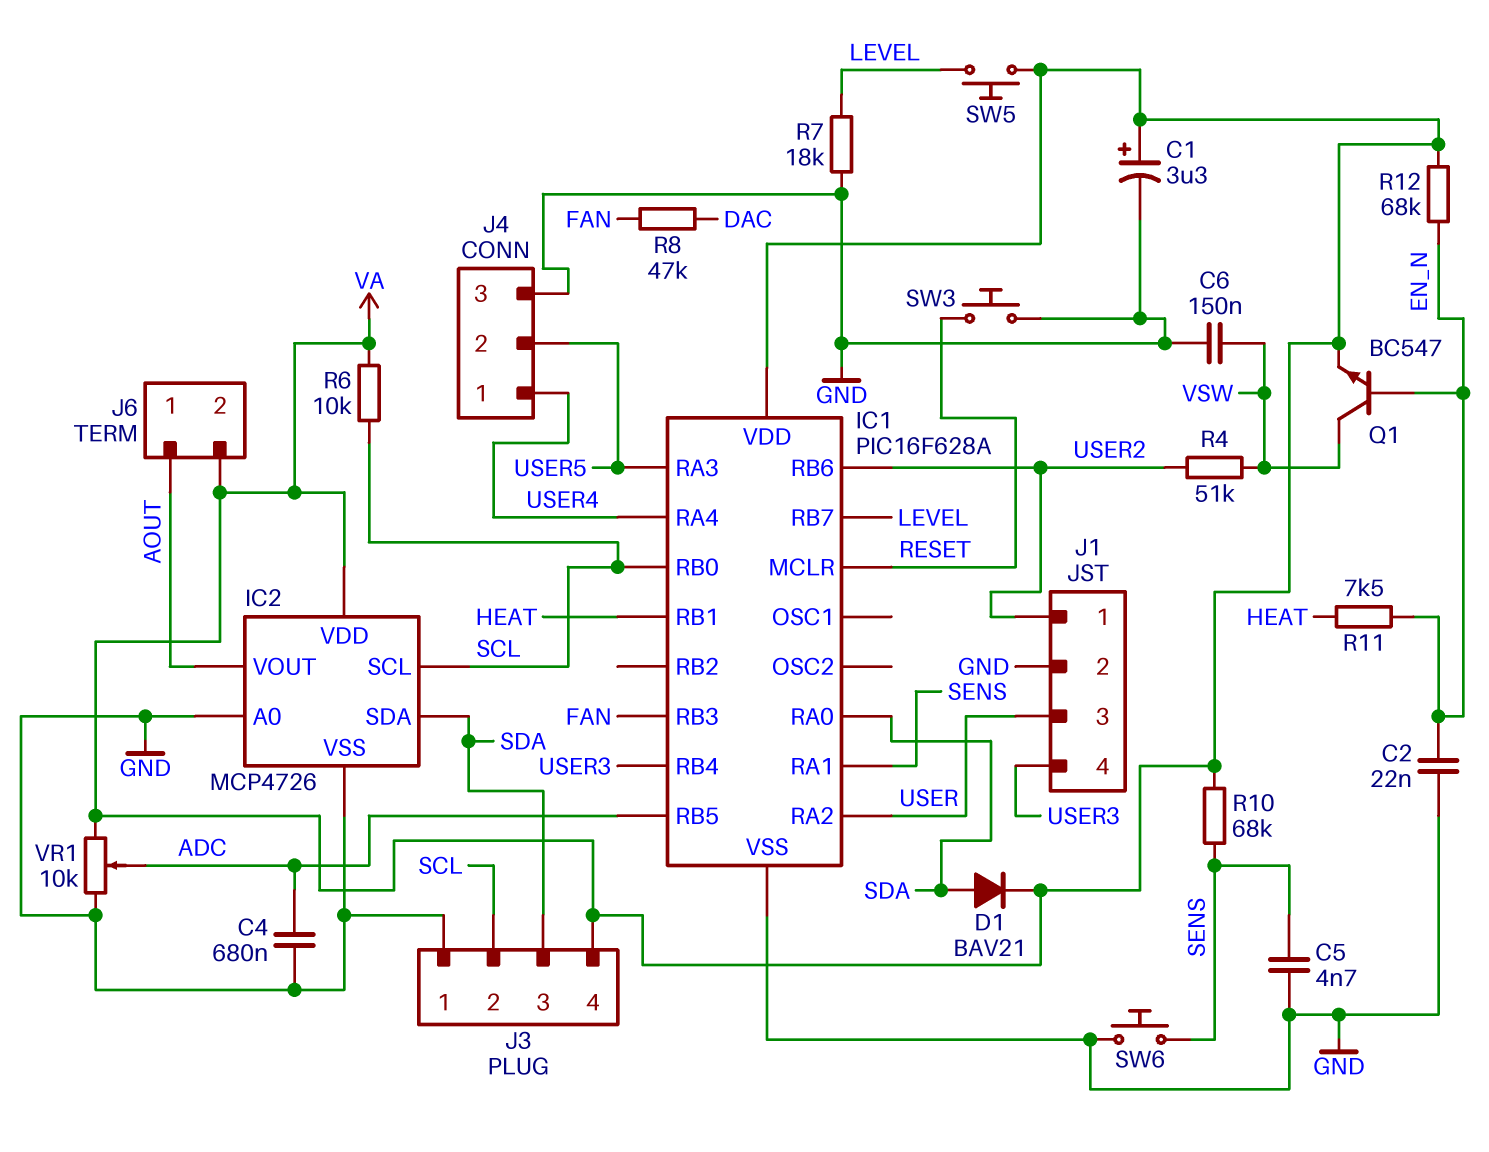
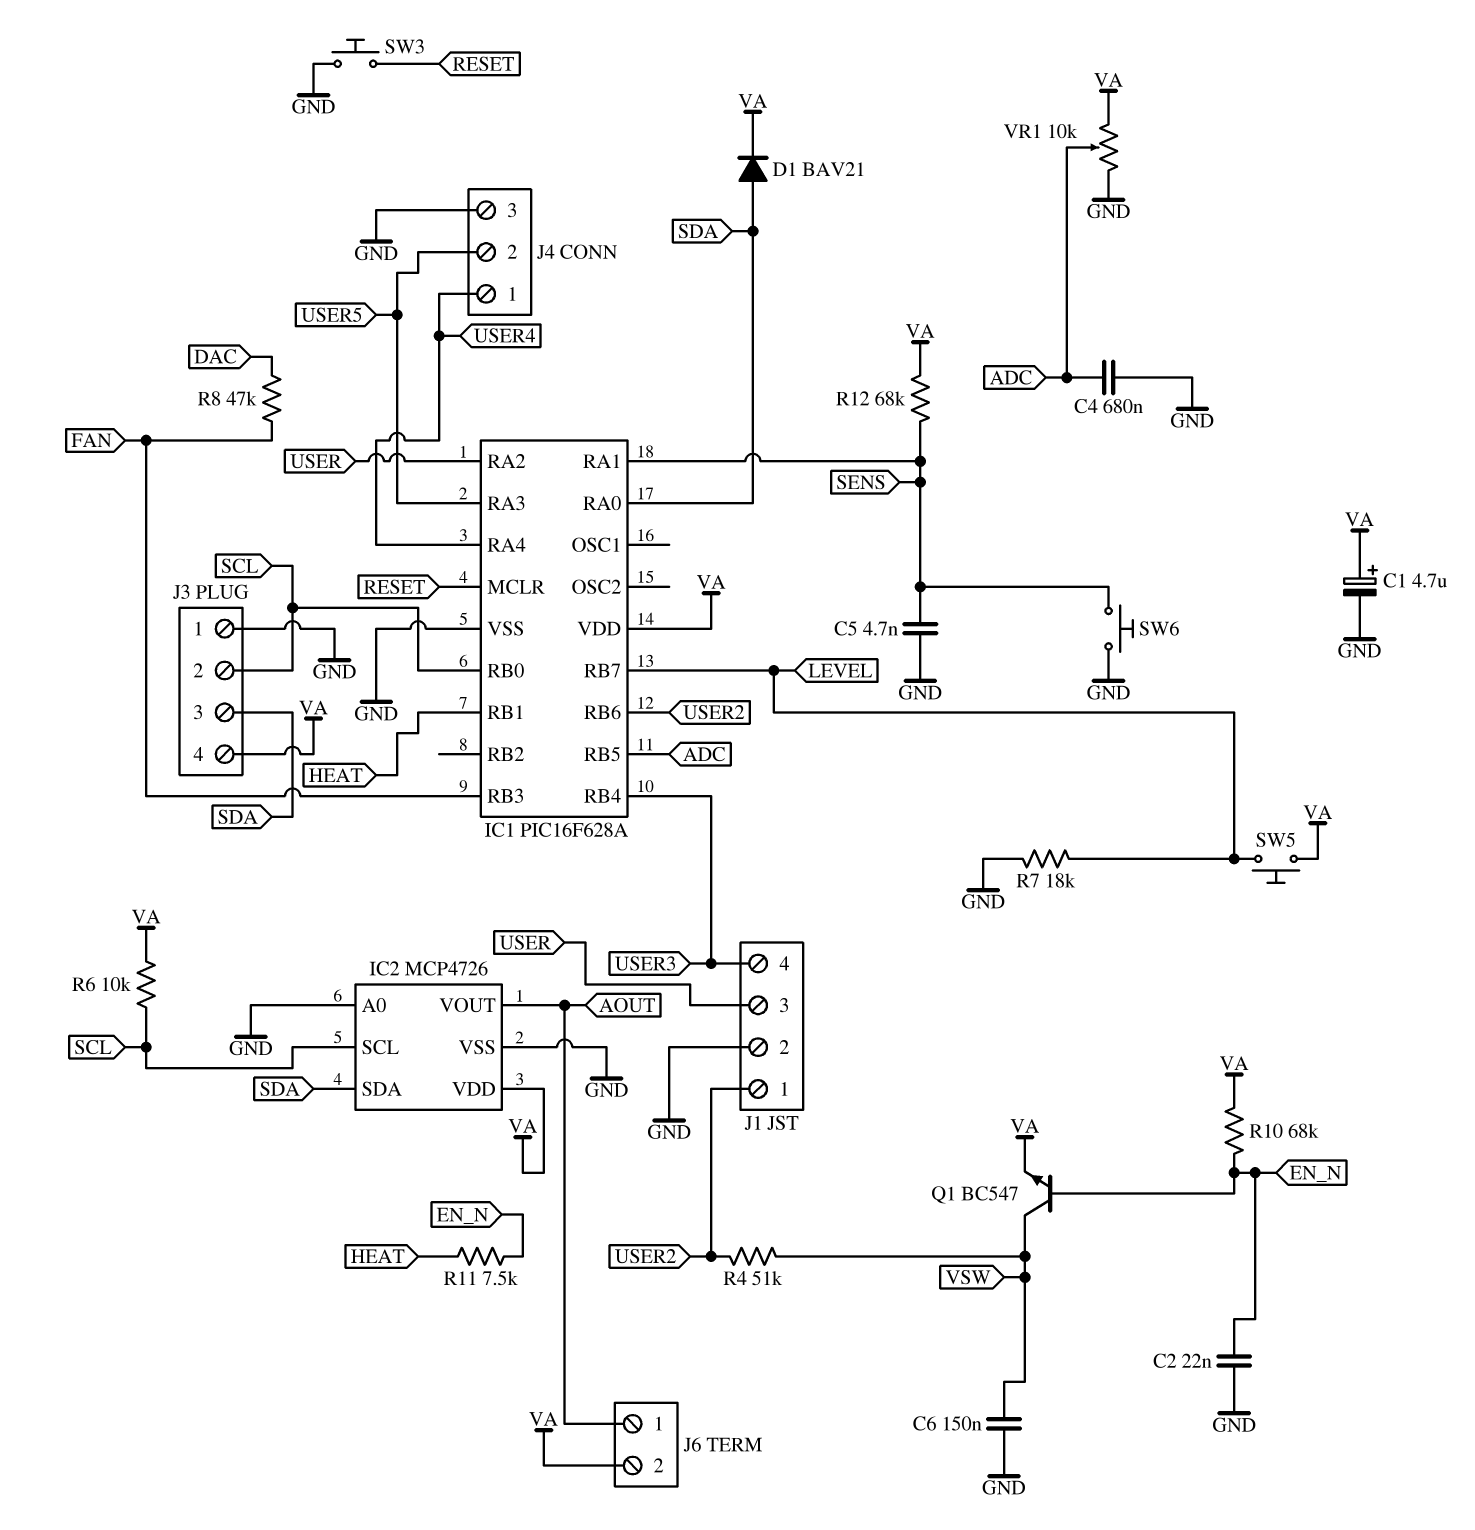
C1: 3.3uF (plus VA, minus GND) -> 4.7uF (plus VA, minus GND)
R10: 68k (SENS, VA) -> 68k (EN_N, VA)
R12: 68k (EN_N, VA) -> 68k (SENS, VA)

